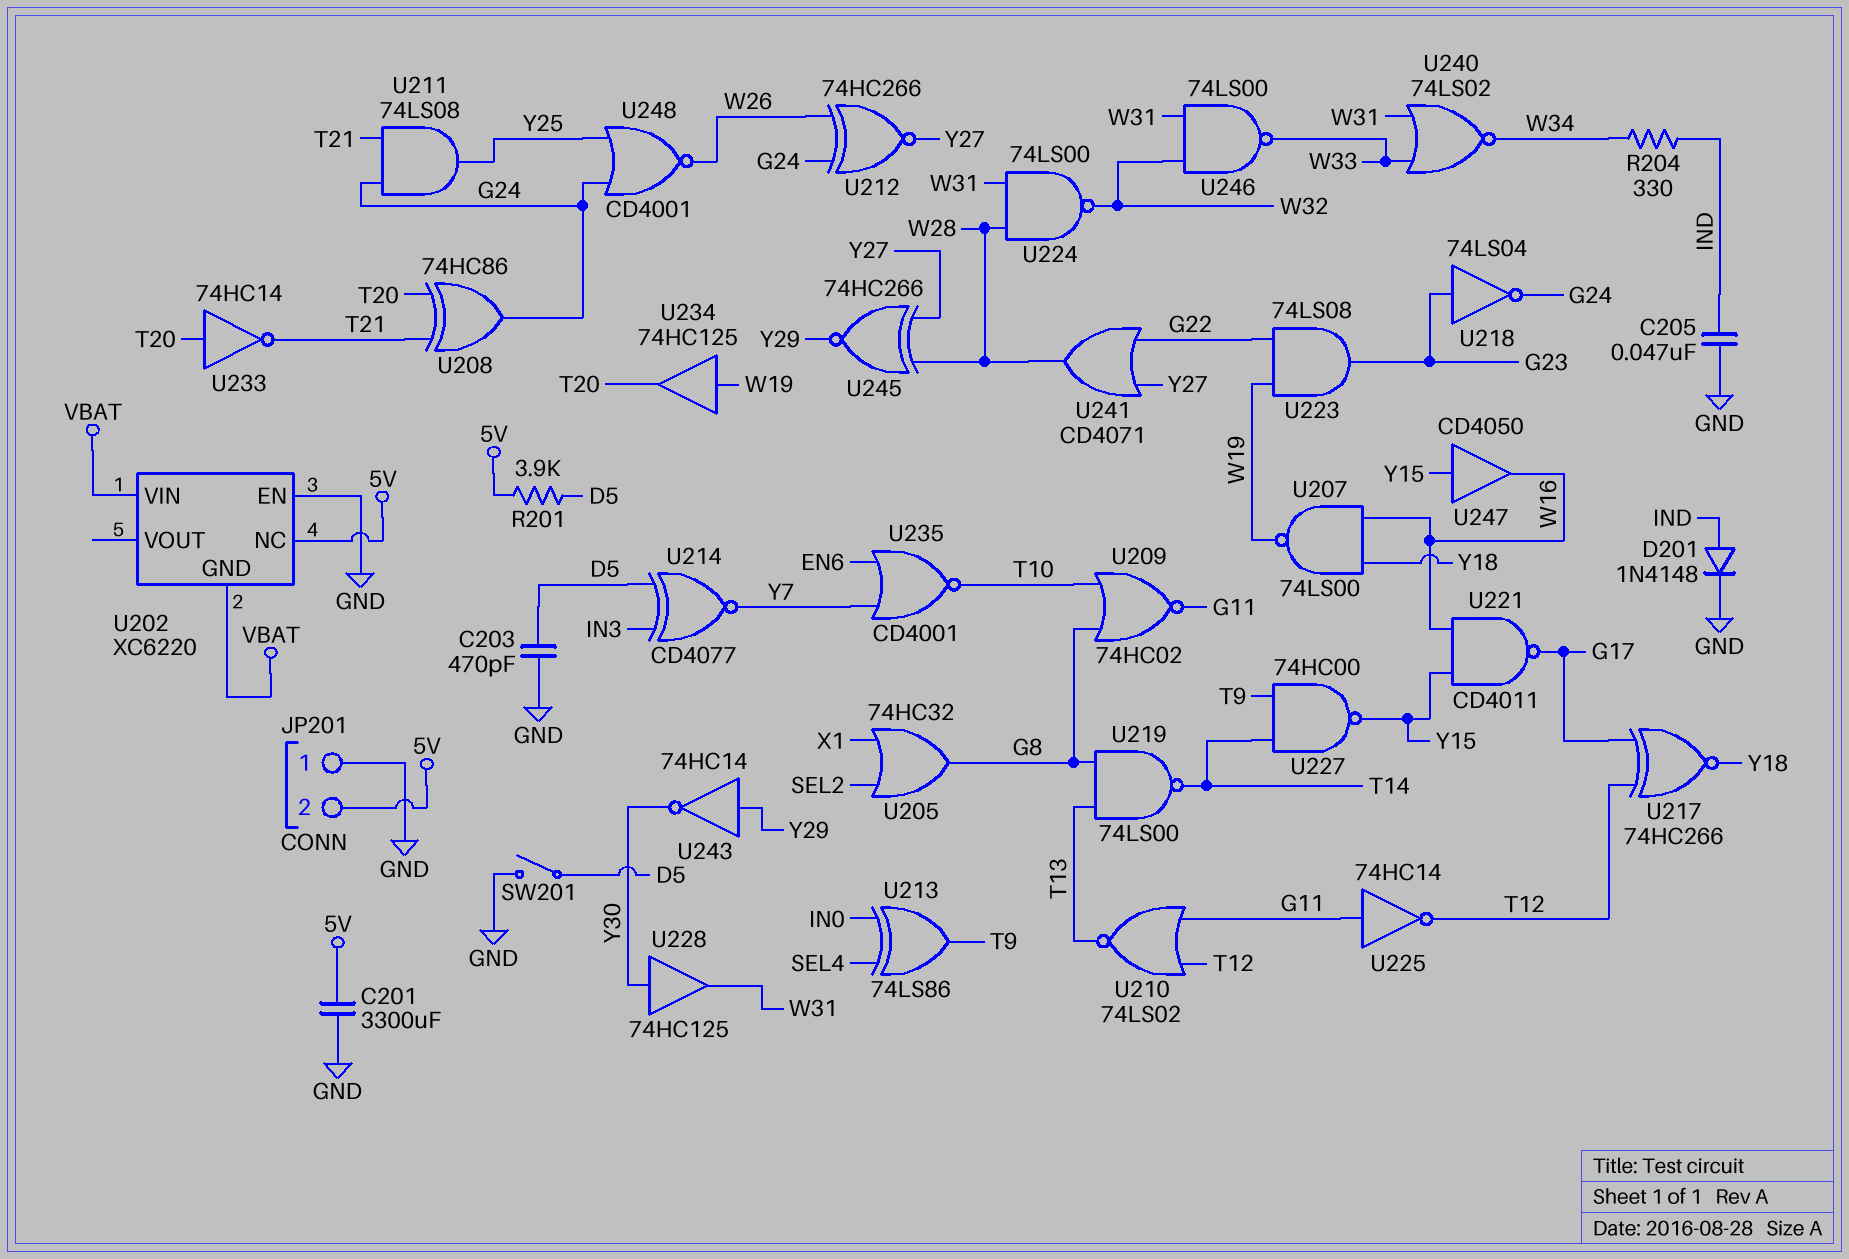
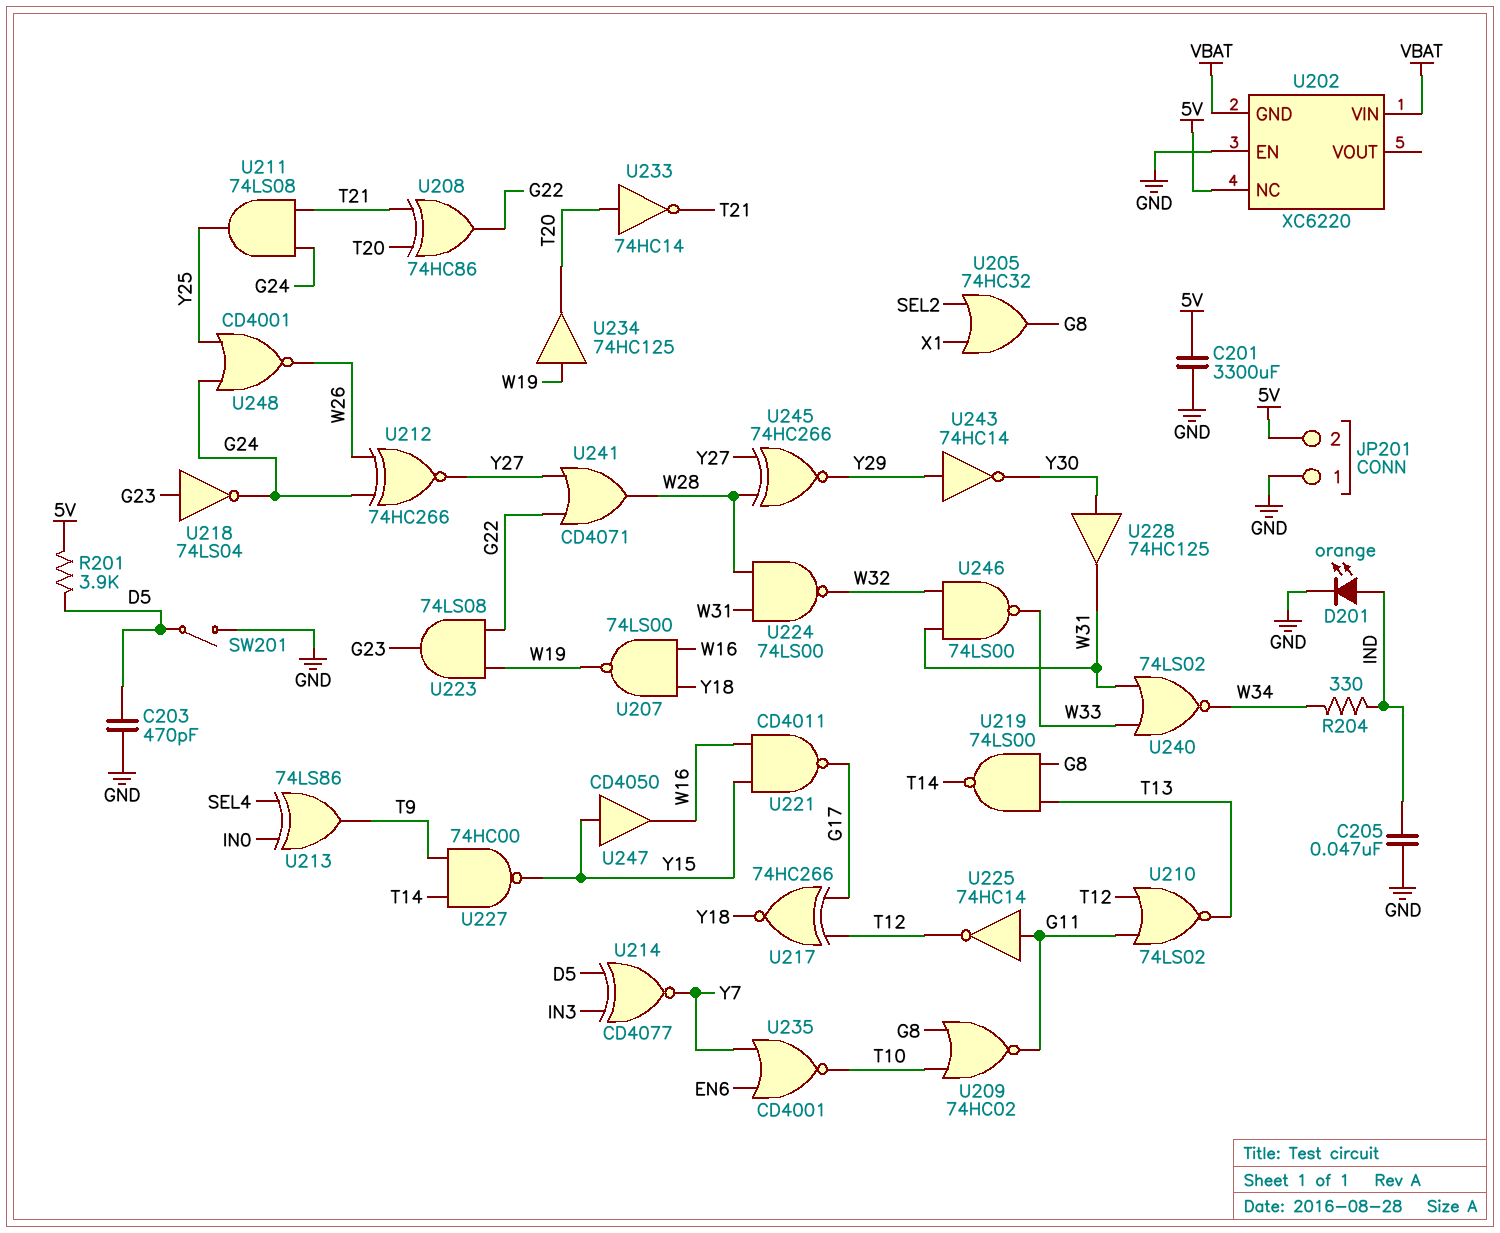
D201: diode 1N4148 (A IND, K GND) -> LED orange (A IND, K GND)
U208: XOR 74HC86 (in T20, in T21, out G24) -> XOR 74HC86 (in T20, in T21, out G22)

